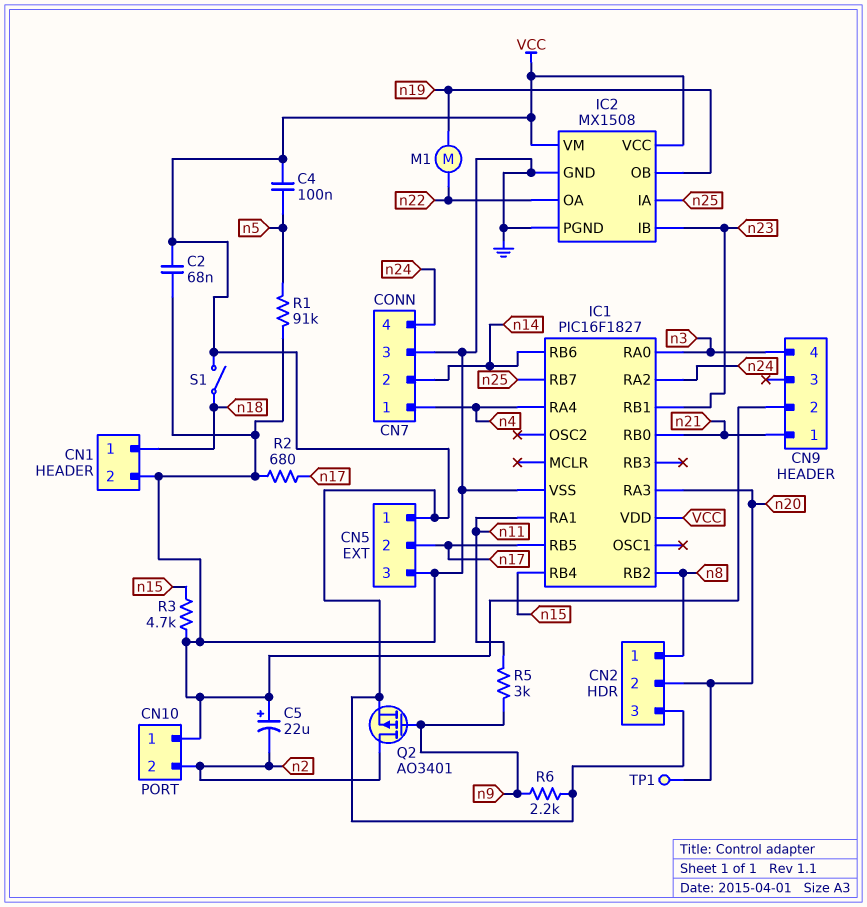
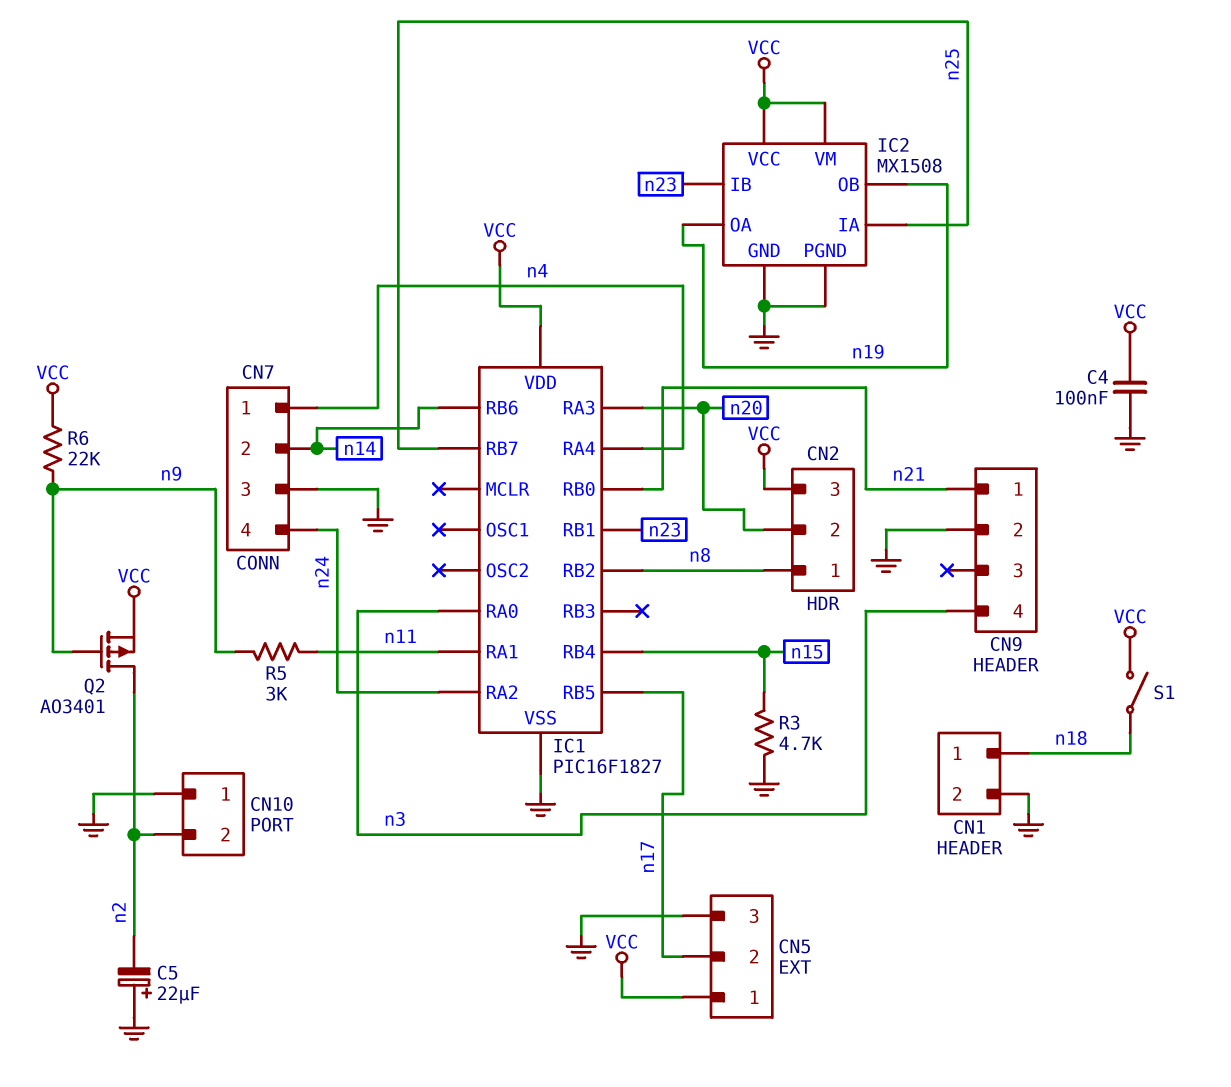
C2: 68nF (GND, VCC) -> none
C4: 100nF (VCC, n5) -> 100nF (GND, VCC)
IC2 pin OA: n22 -> n19
M1: motor (n19, n22) -> none
R1: 91k (GND, n5) -> none
R2: 680 (GND, n17) -> none
R6: 2.2k (VCC, n9) -> 22k (VCC, n9)
TP1: test point (n20) -> none

